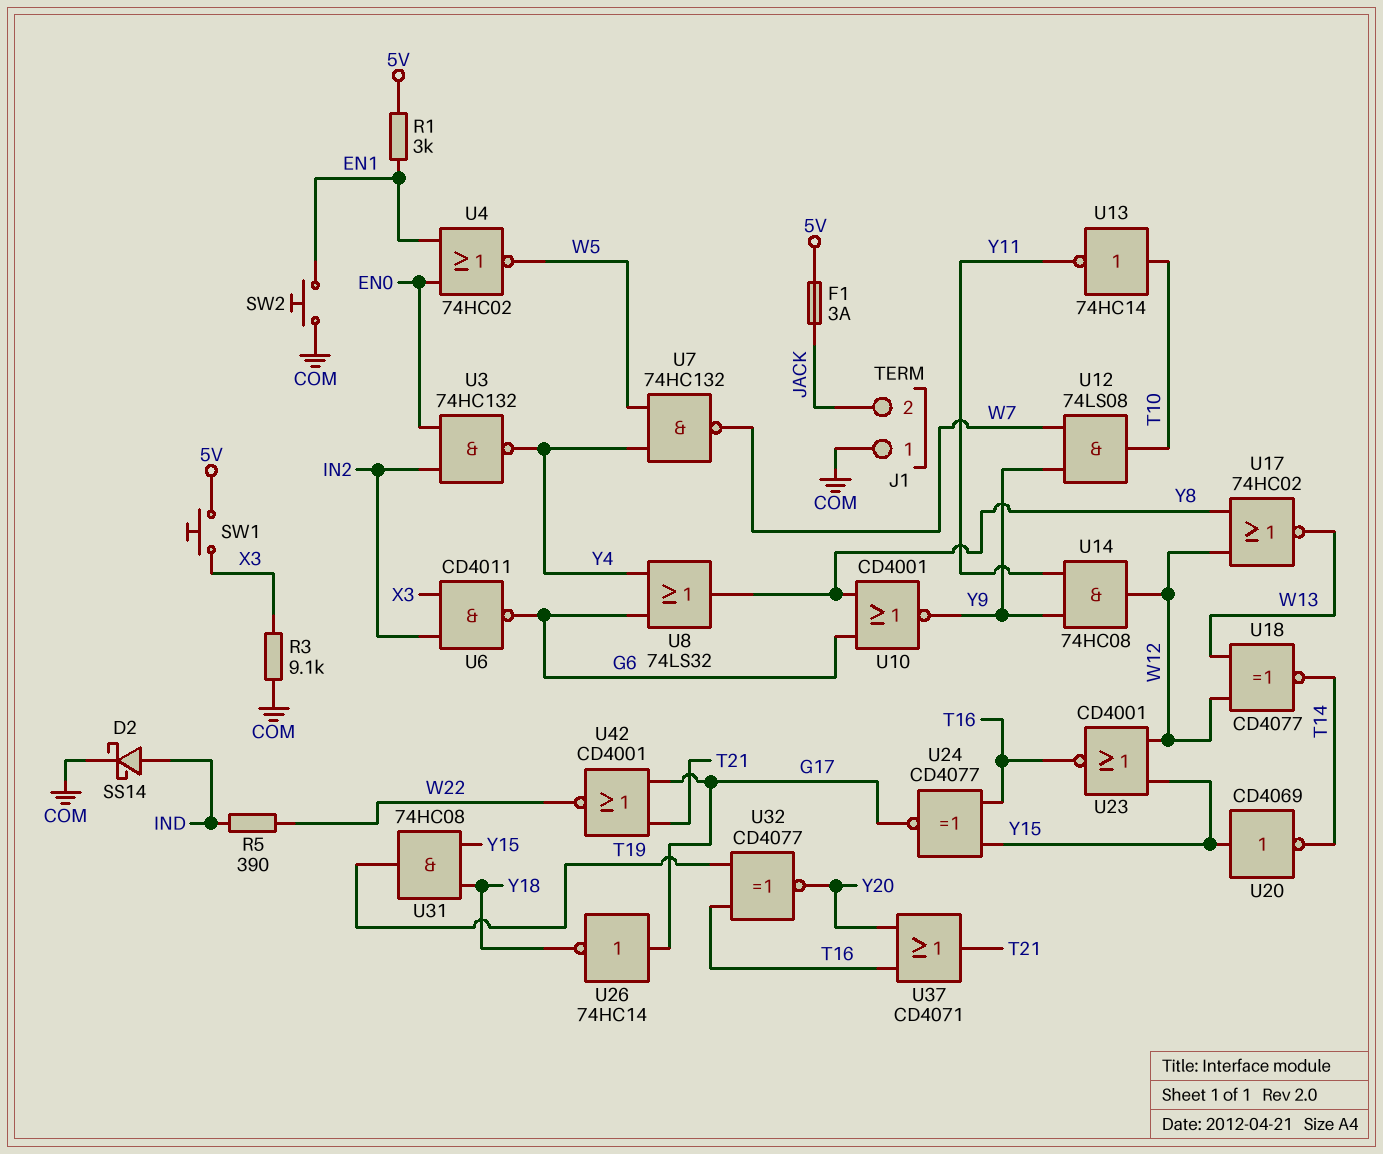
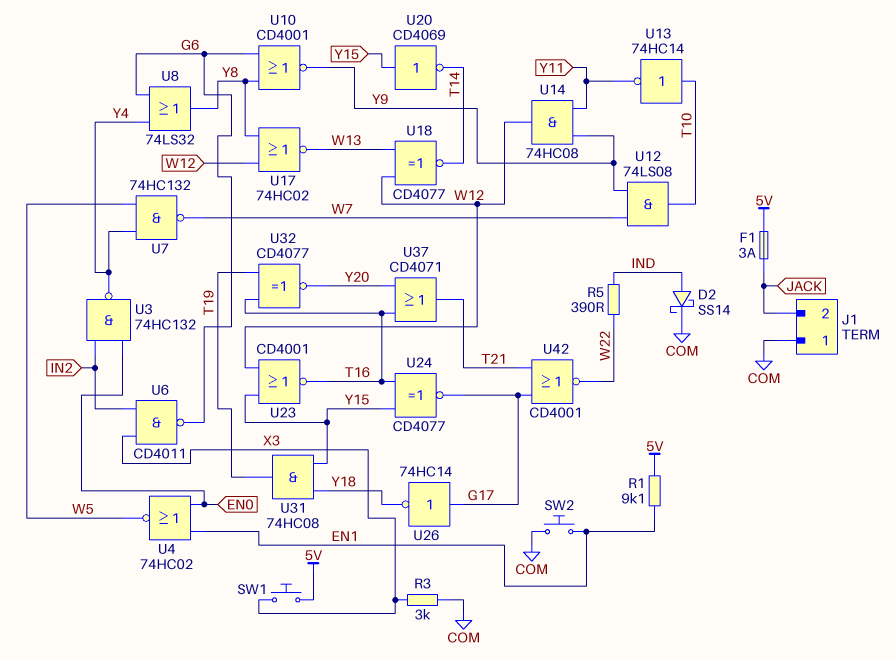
R1: 3k (5V, EN1) -> 9.1k (5V, EN1)
R3: 9.1k (COM, X3) -> 3k (COM, X3)

